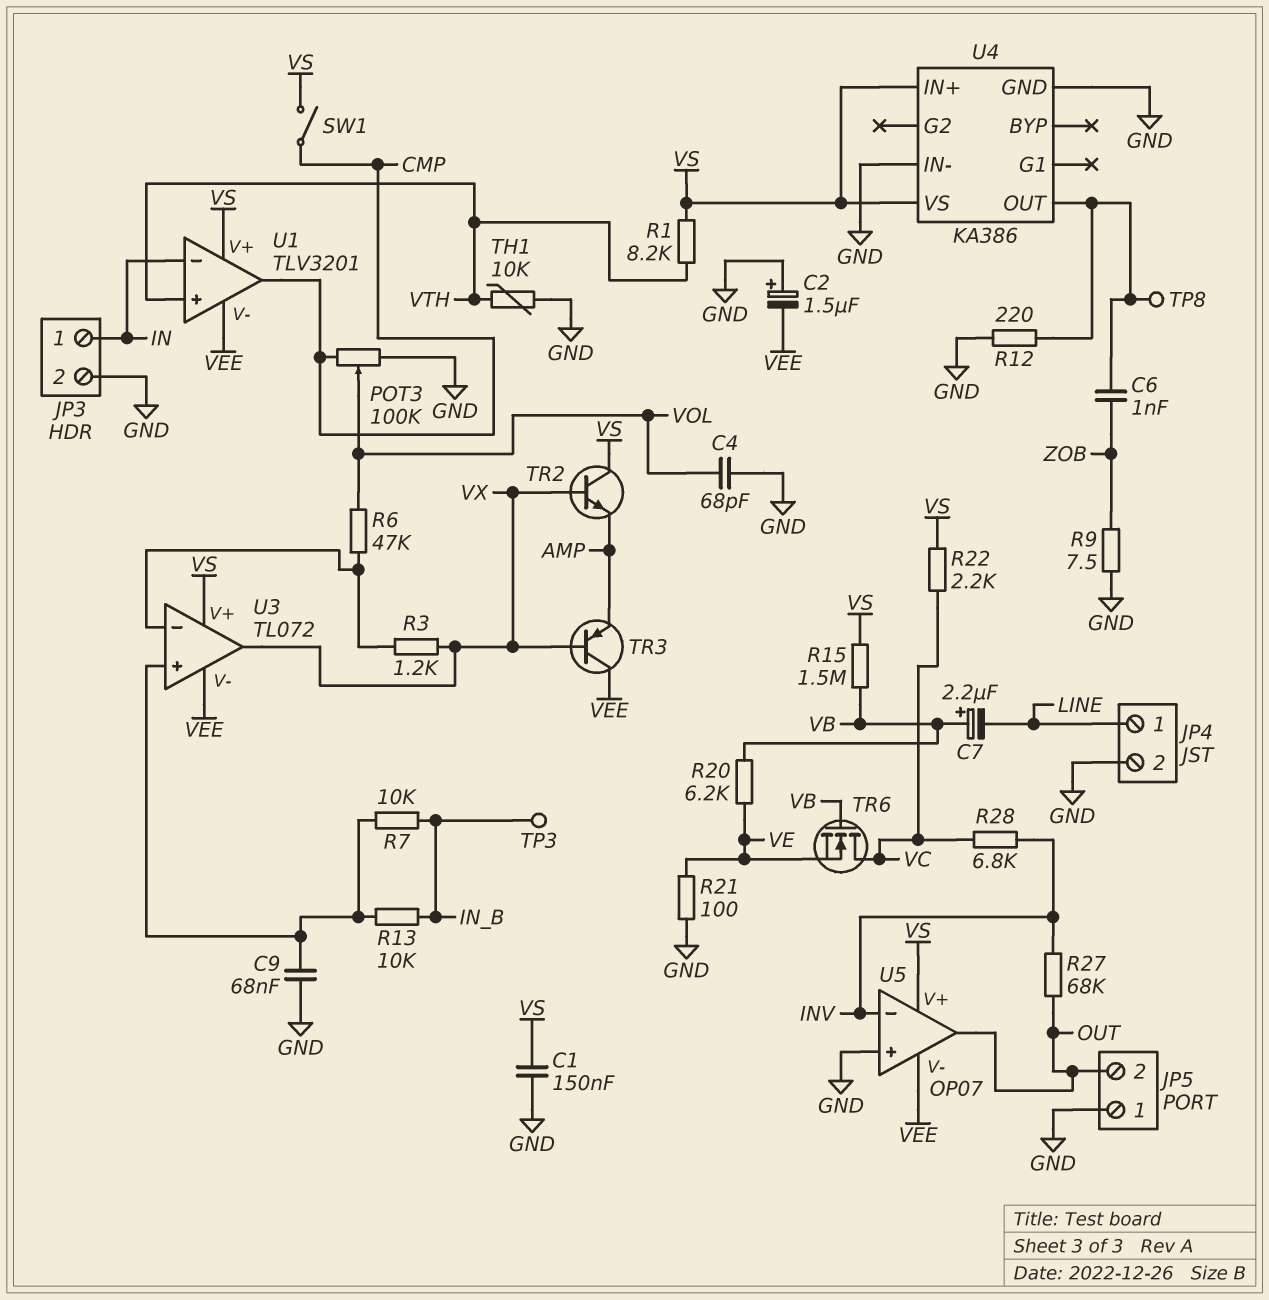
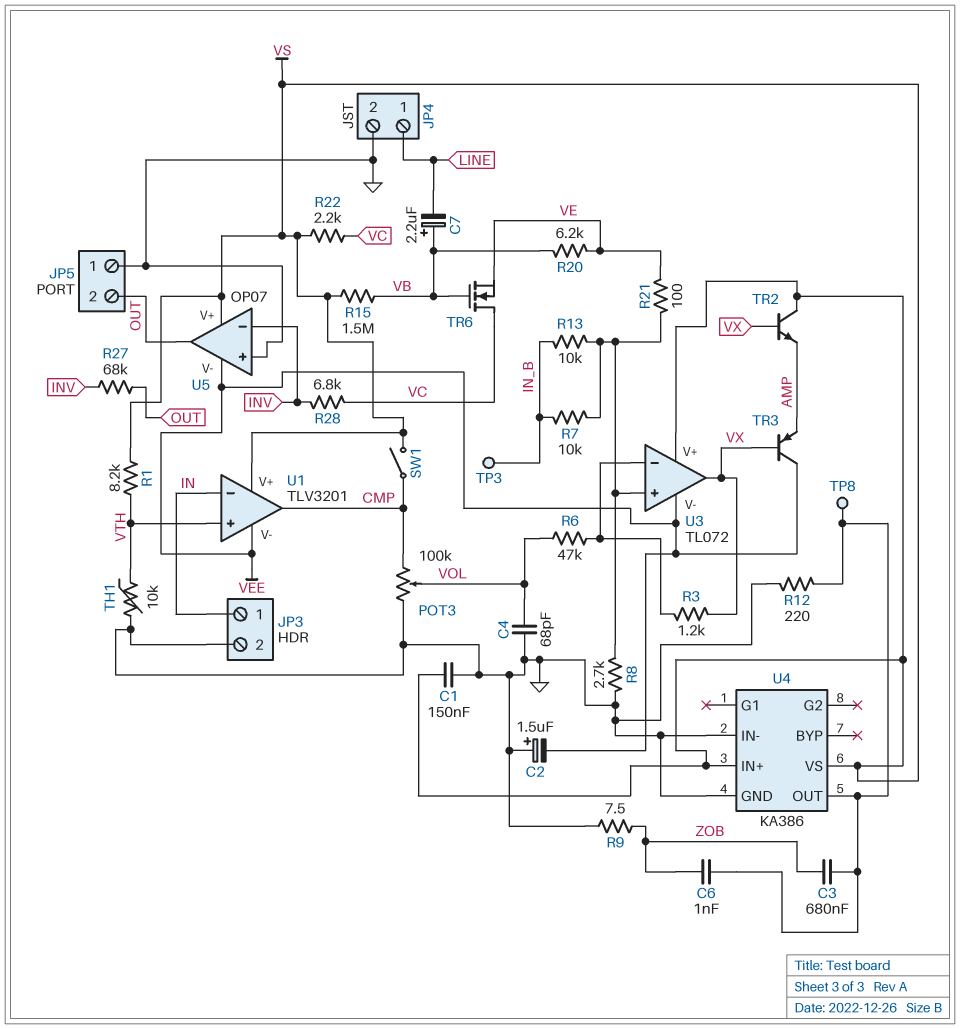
C3: none -> 680nF (U4/OUT, ZOB)
C9: 68nF (GND, U3/in+) -> none
R8: none -> 2.7k (GND, U3/in+)
R21: 100 (GND, VE) -> 100 (U3/in+, VE)

